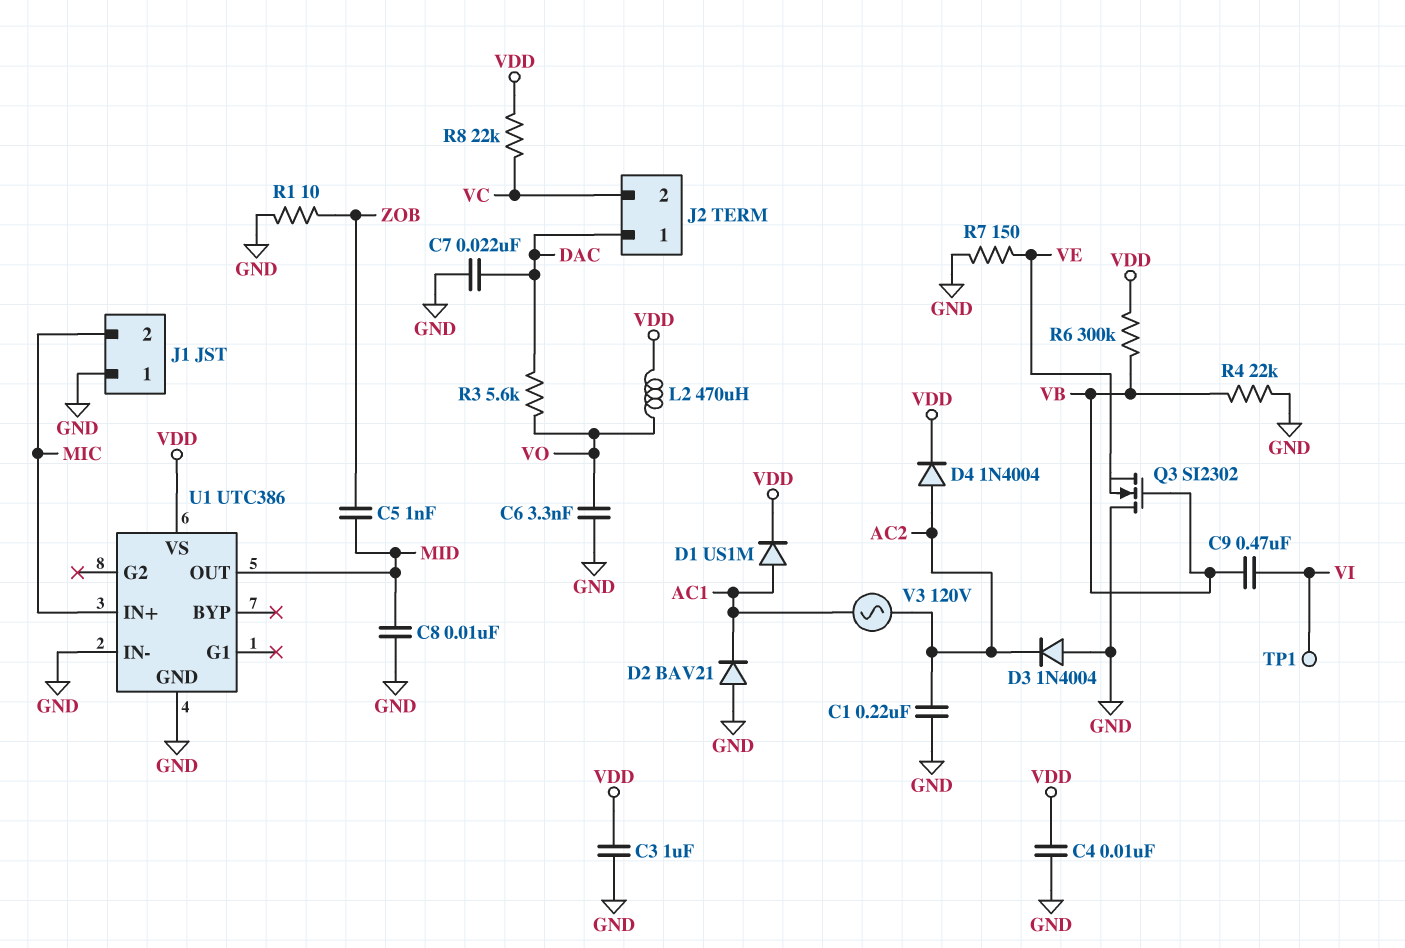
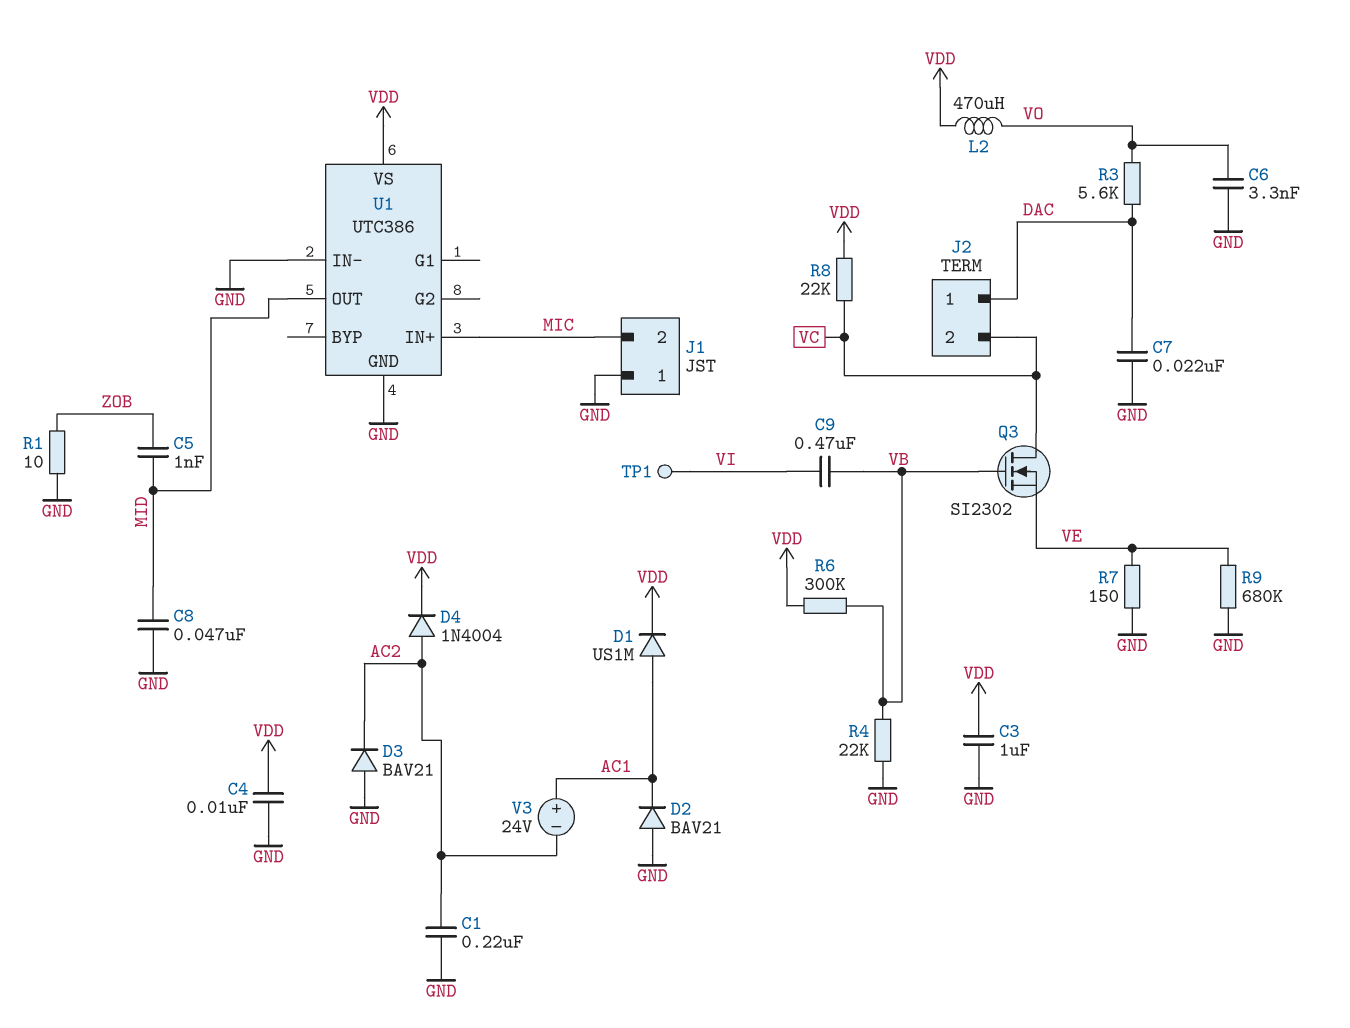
C8: 10nF (GND, MID) -> 47nF (GND, MID)
D3: diode 1N4004 (A GND, K AC2) -> diode BAV21 (A GND, K AC2)
Q3: NMOS SI2302 (G VB, D GND, S VE) -> NMOS SI2302 (G VB, D VC, S VE)
R9: none -> 680k (GND, VE)
V3: AC 120V (AC1, AC2) -> 24V (plus AC1, minus AC2)

